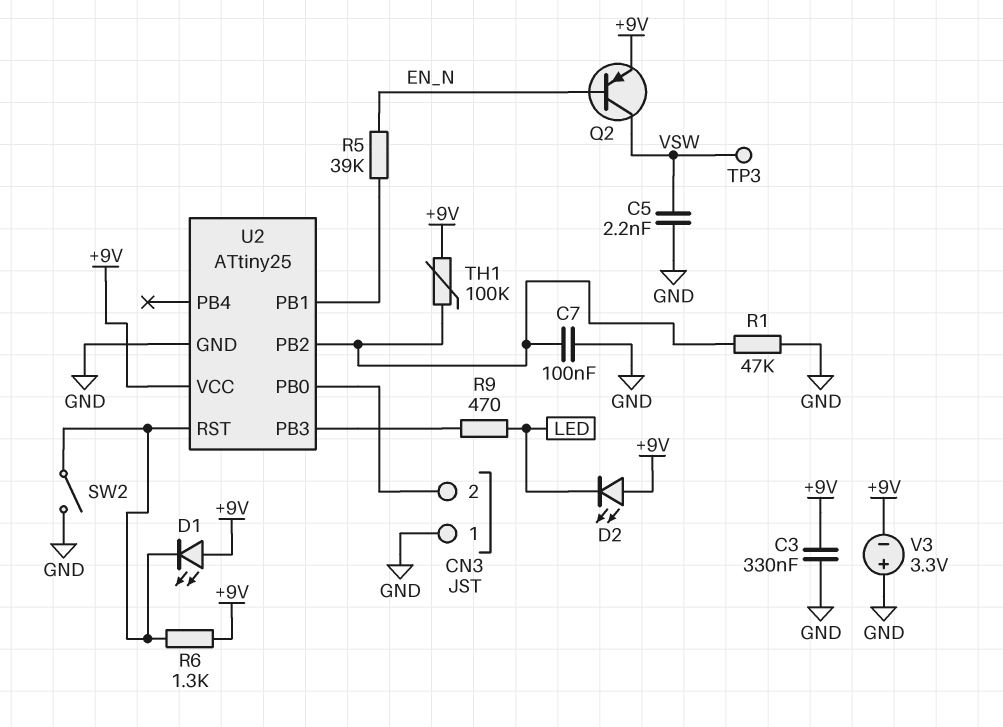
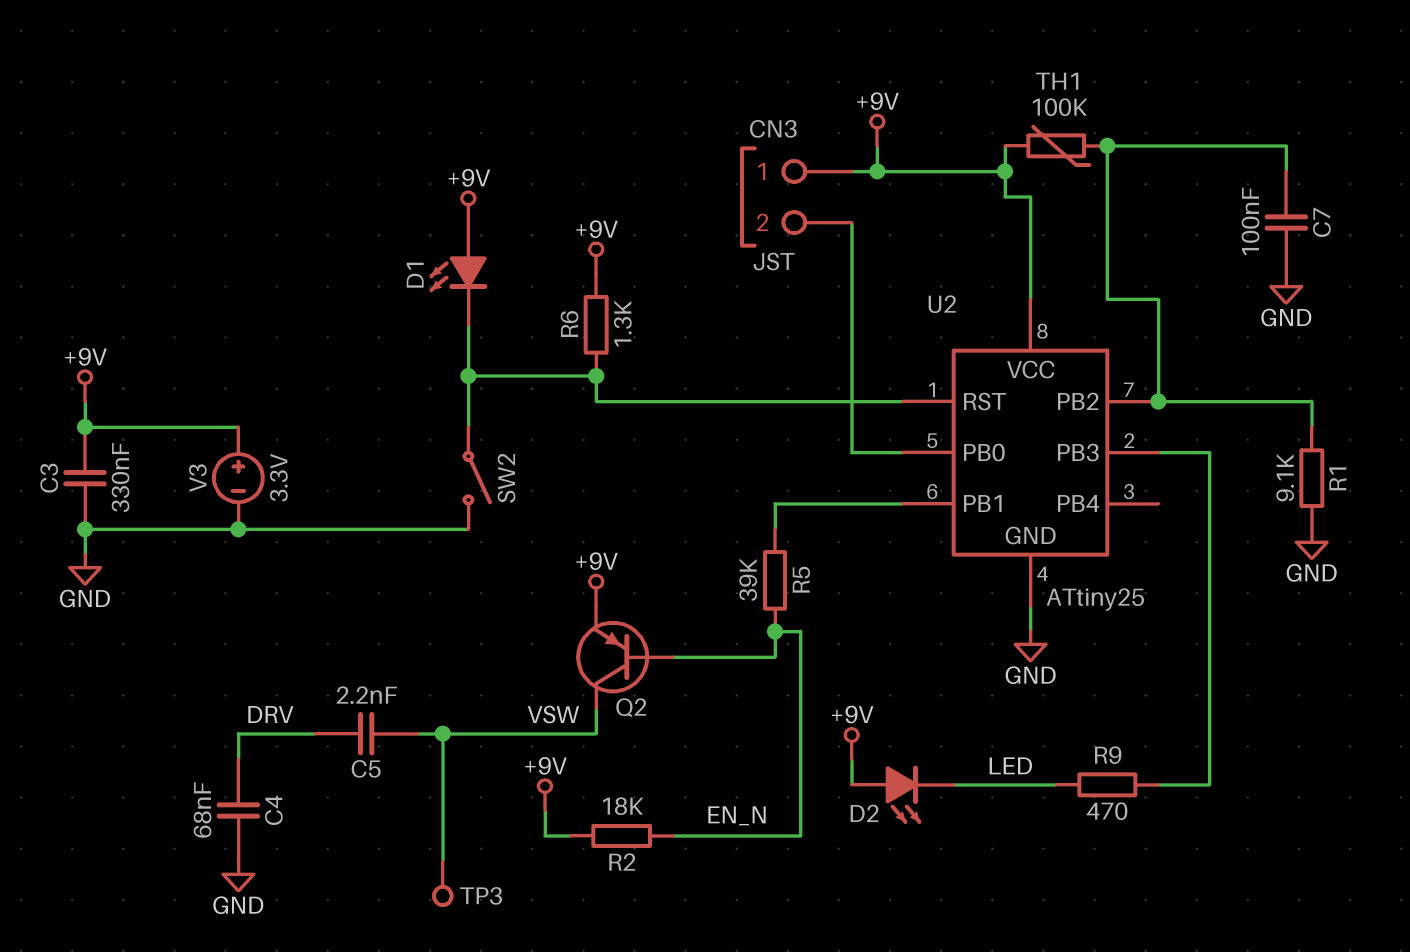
C4: none -> 68nF (DRV, GND)
C5: 2.2nF (GND, VSW) -> 2.2nF (DRV, VSW)
CN3 pin 1: GND -> +9V
R1: 47k (GND, U2/PB2) -> 9.1k (GND, U2/PB2)
R2: none -> 18k (+9V, EN_N)
V3: 3.3V (plus GND, minus +9V) -> 3.3V (plus +9V, minus GND)

